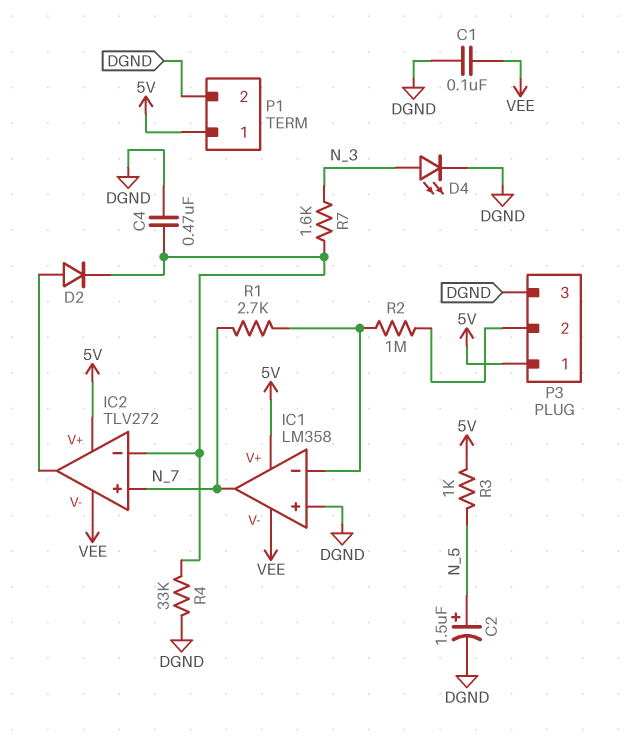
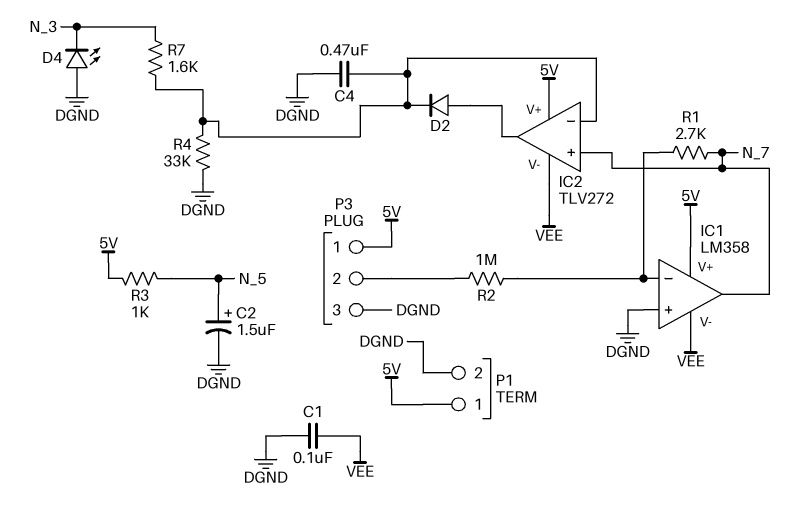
D4: LED (A N_3, K DGND) -> LED (A DGND, K N_3)

